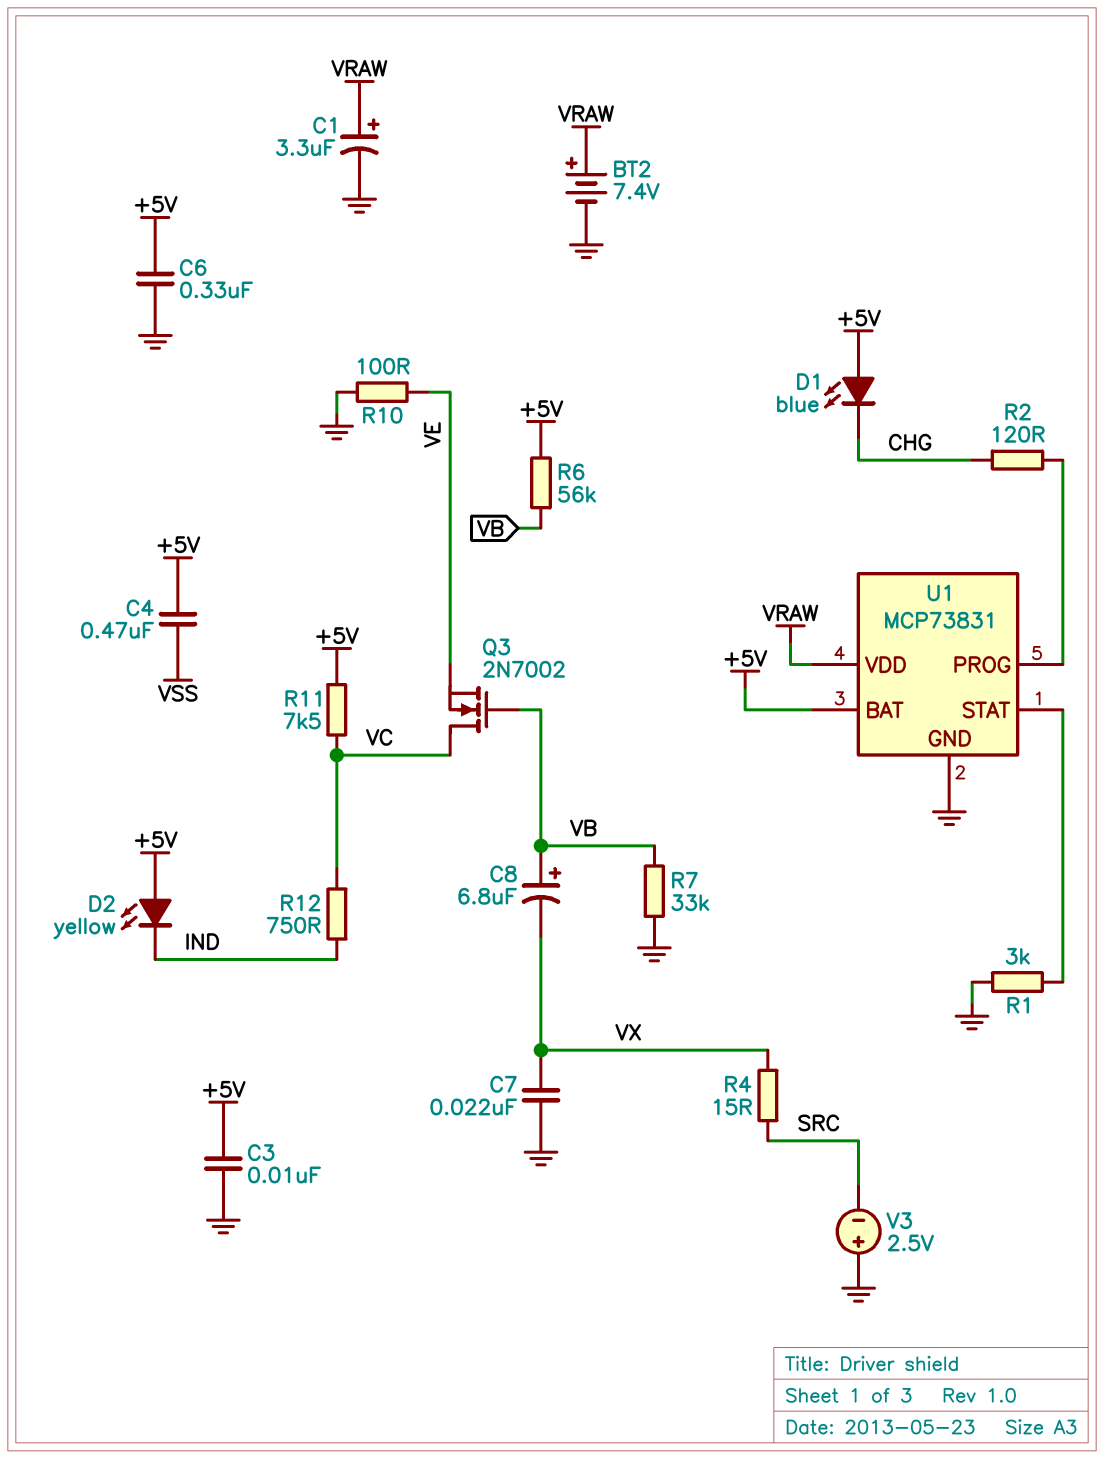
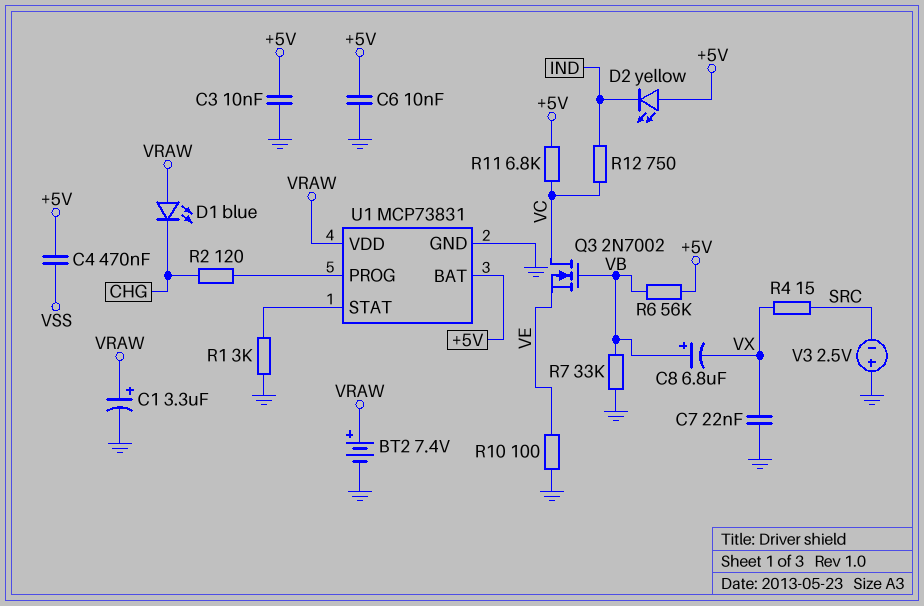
C6: 330nF (+5V, GND) -> 10nF (+5V, GND)
D1: LED blue (A +5V, K CHG) -> LED blue (A VRAW, K CHG)
R11: 7.5k (+5V, VC) -> 6.8k (+5V, VC)

